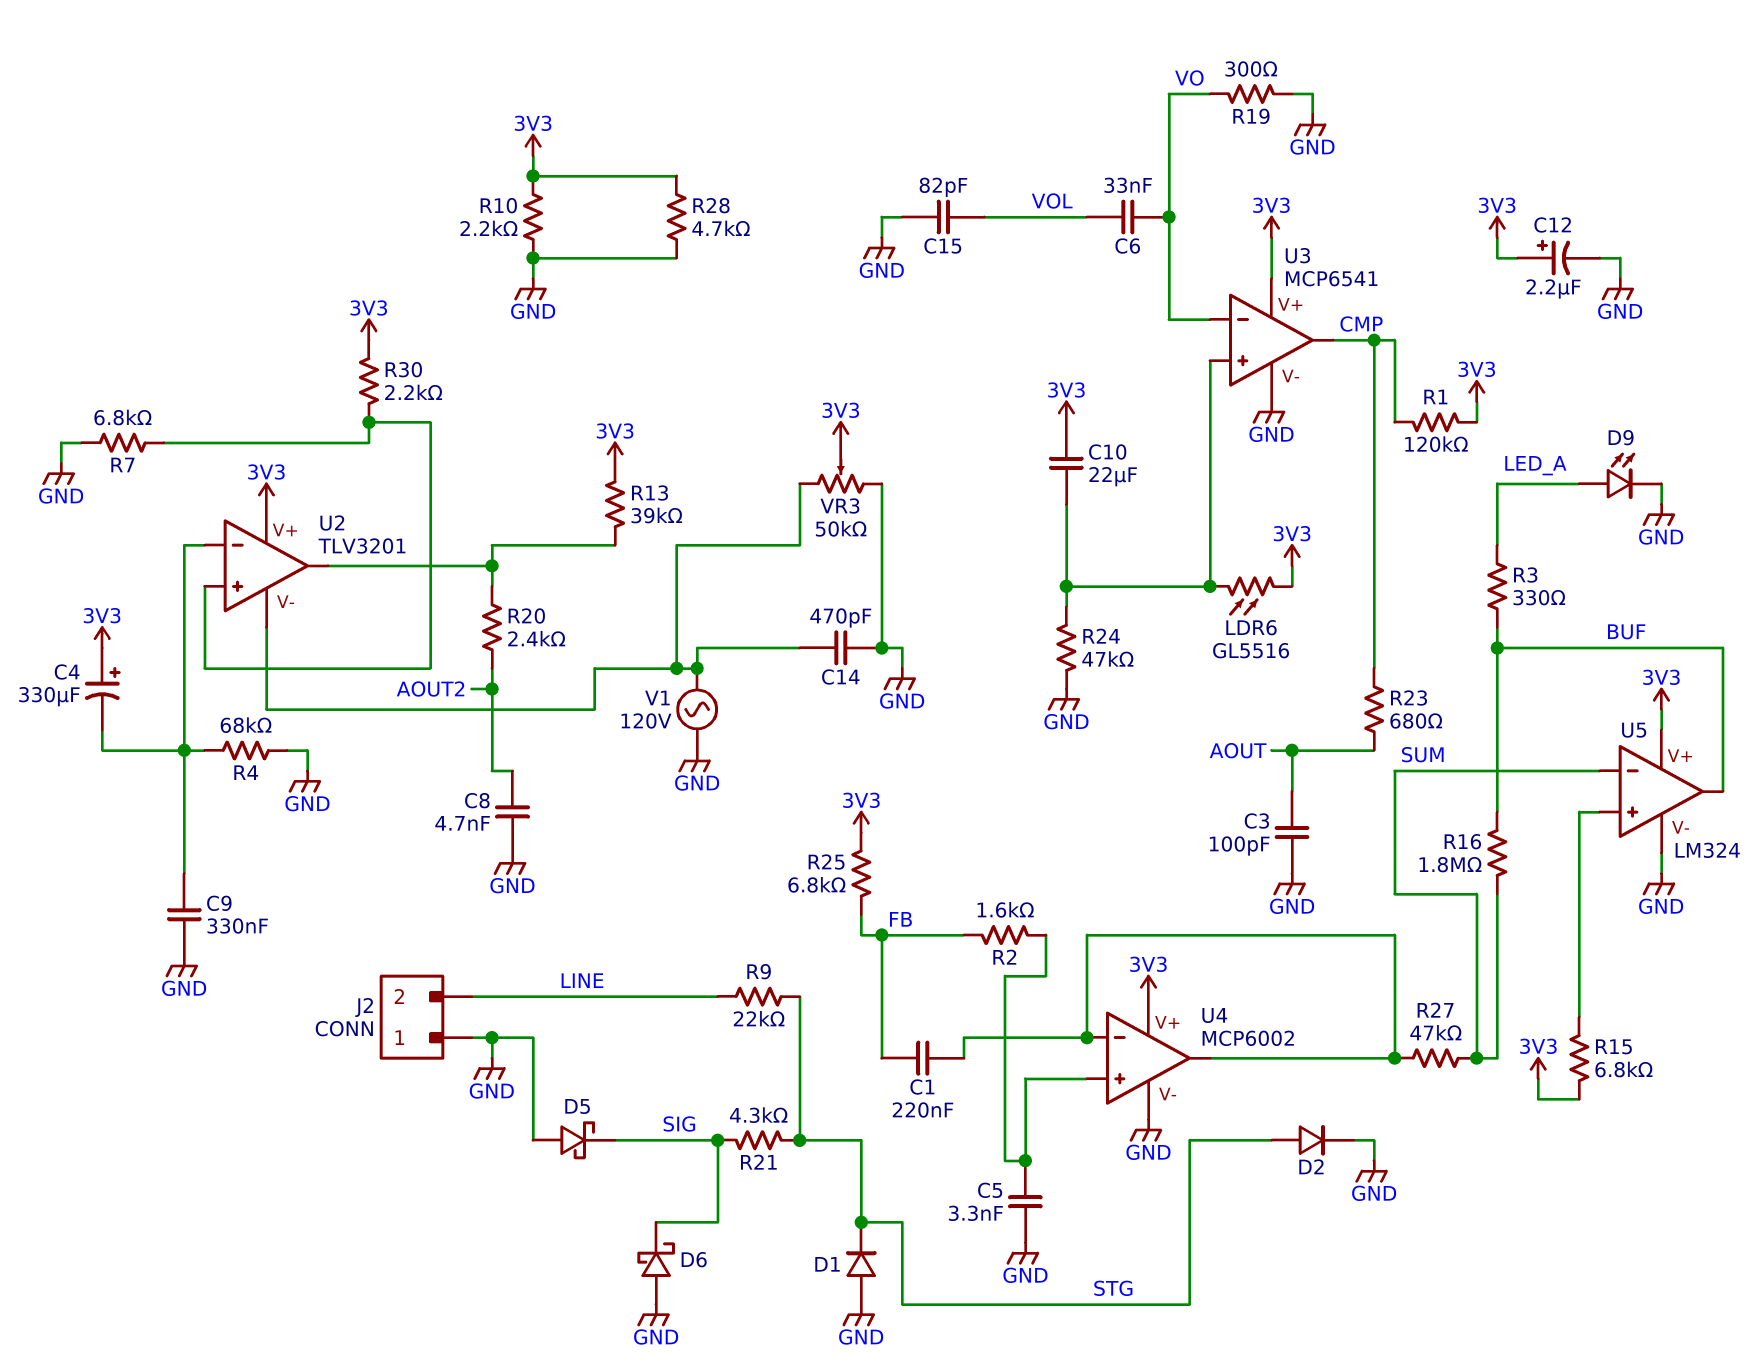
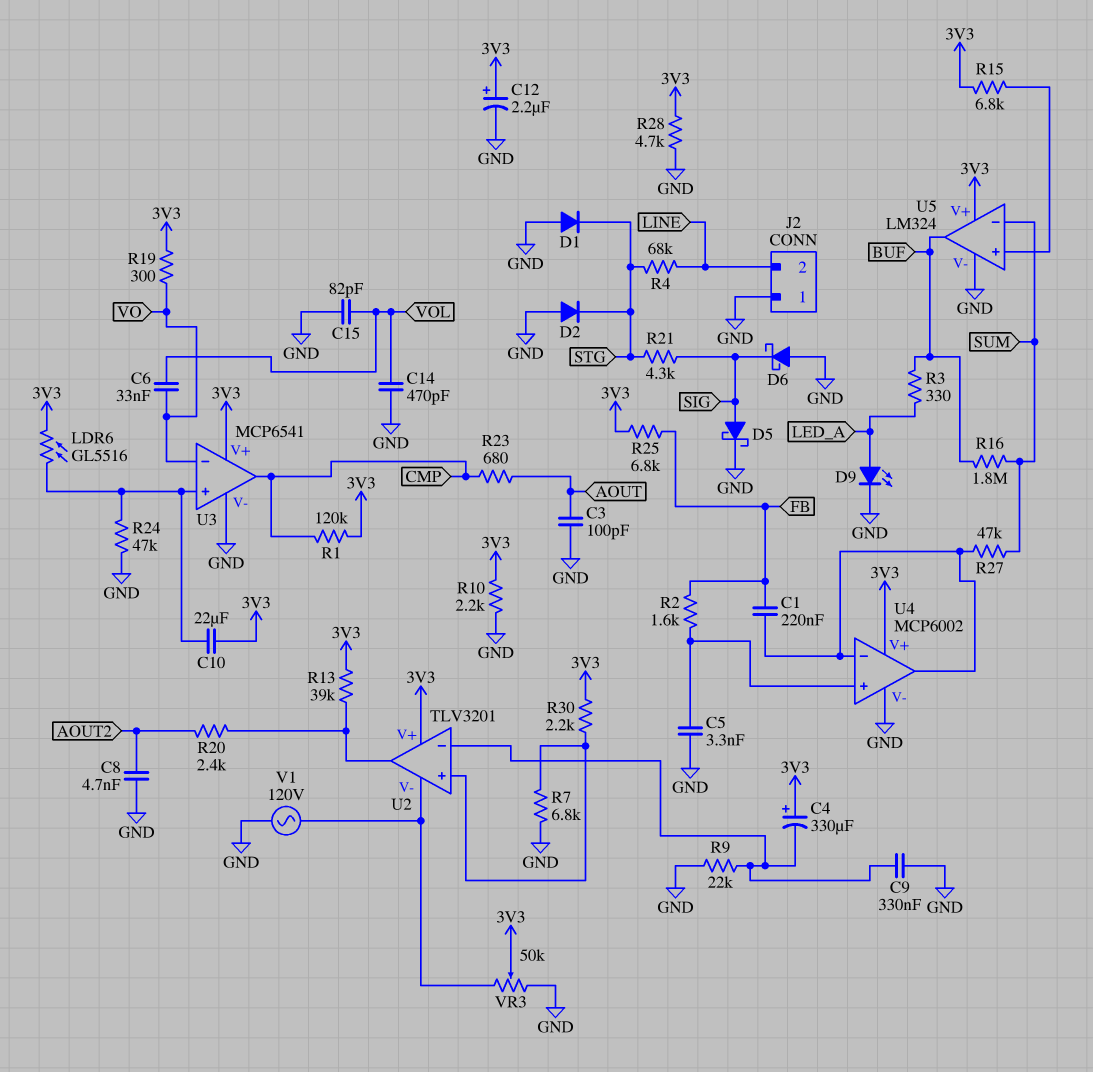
C14: 470pF (GND, U2/V-) -> 470pF (GND, VOL)
D2: diode (A STG, K GND) -> diode (A GND, K STG)
D5: schottky (A GND, K SIG) -> schottky (A SIG, K GND)
R4: 68k (GND, U2/in-) -> 68k (LINE, STG)
R9: 22k (LINE, STG) -> 22k (GND, U2/in-)
R19: 300 (GND, VO) -> 300 (3V3, VO)

